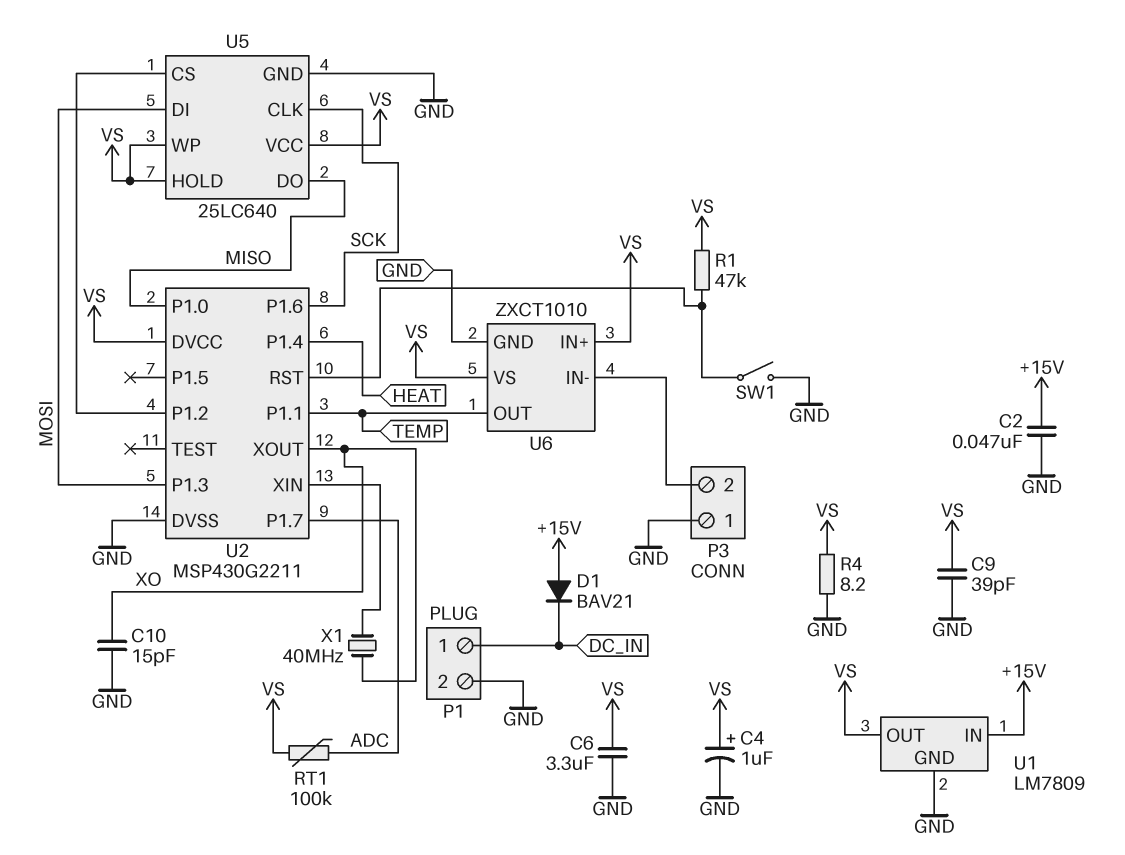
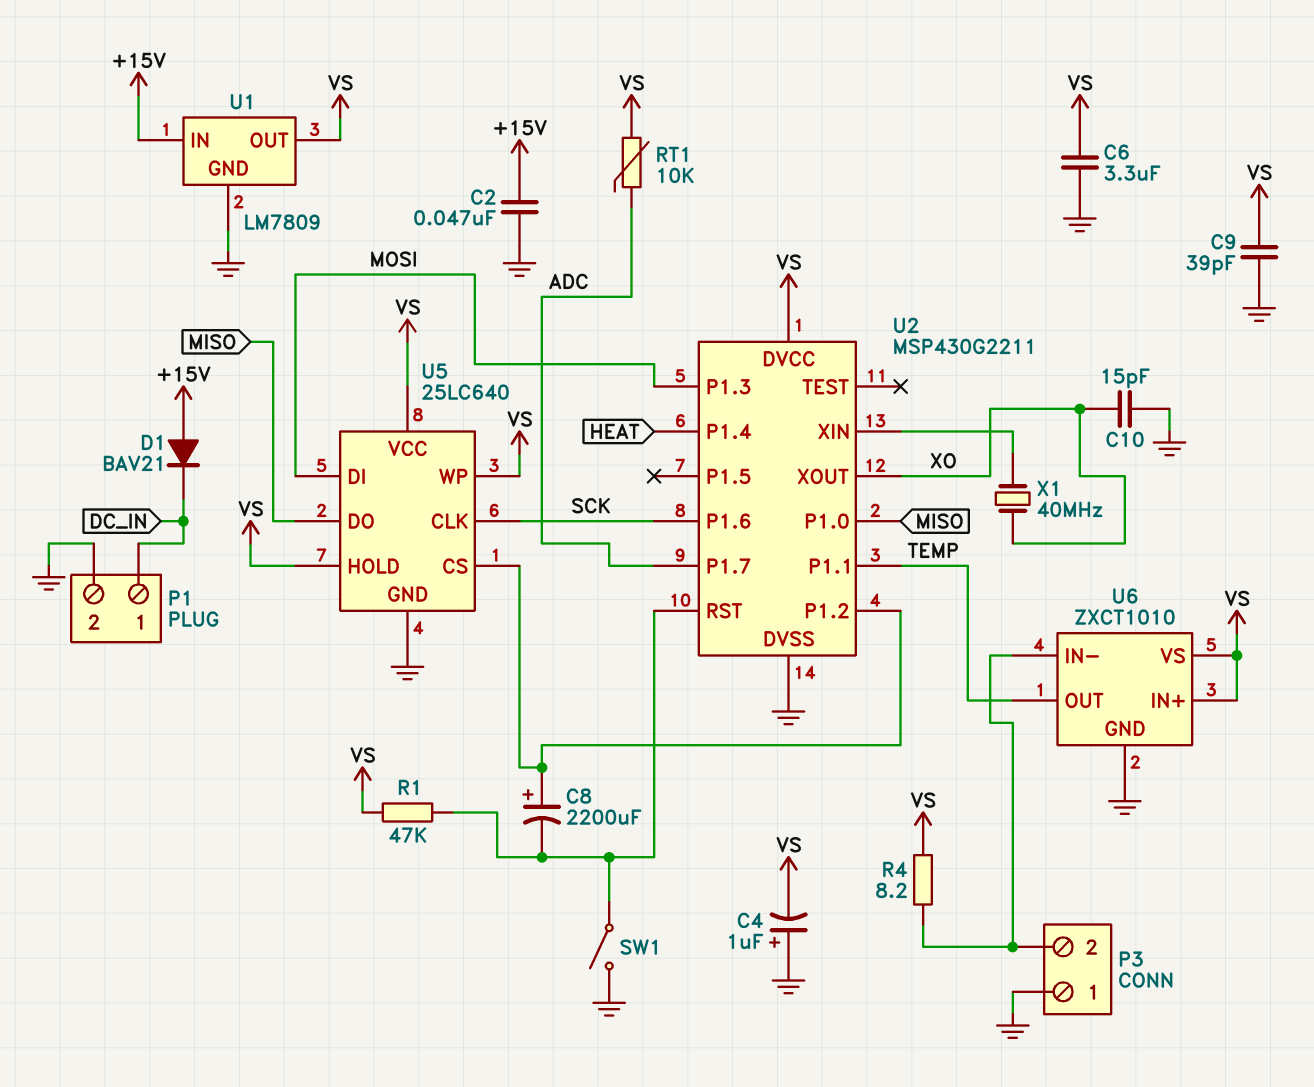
C4: 1uF (plus VS, minus GND) -> 1uF (plus GND, minus VS)
C8: none -> 2200uF (plus U2/P1.2, minus U2/RST)
R4: 8.2 (GND, VS) -> 8.2 (P3/2, VS)
RT1: 100k (ADC, VS) -> 10k (ADC, VS)

